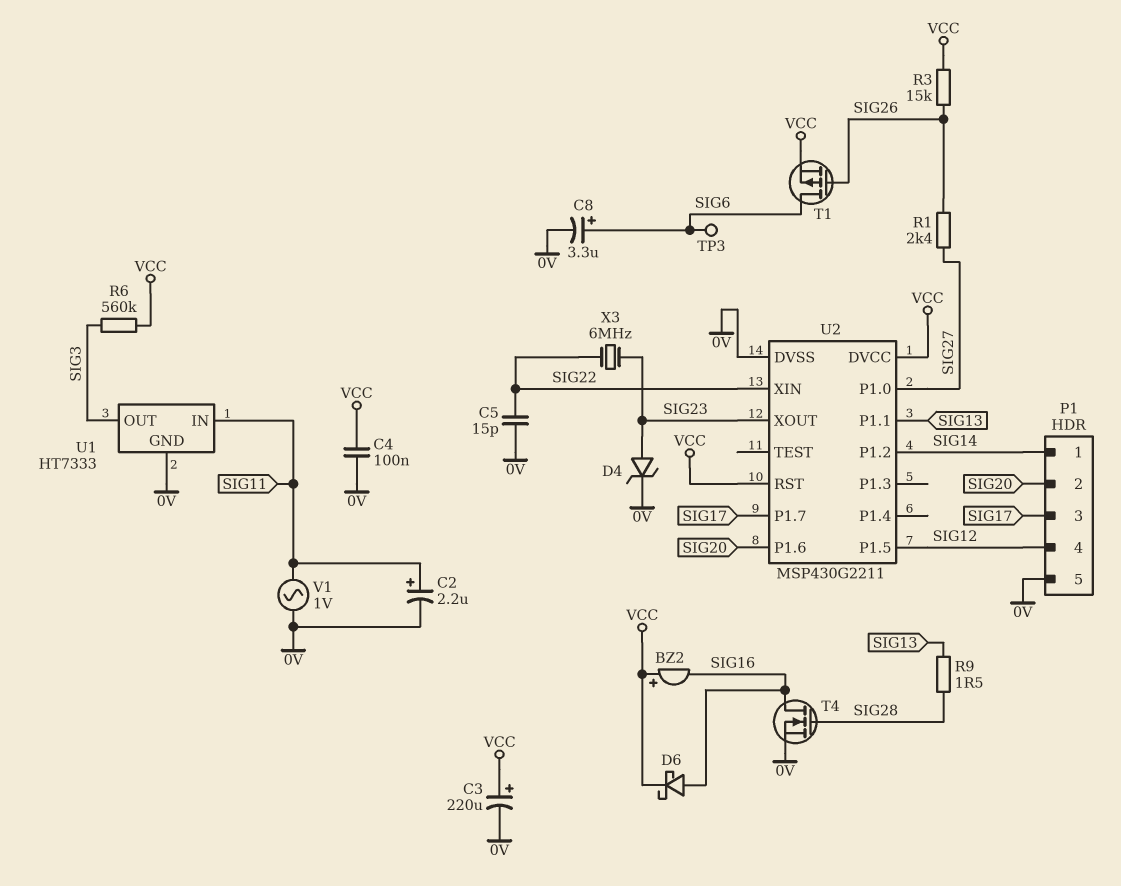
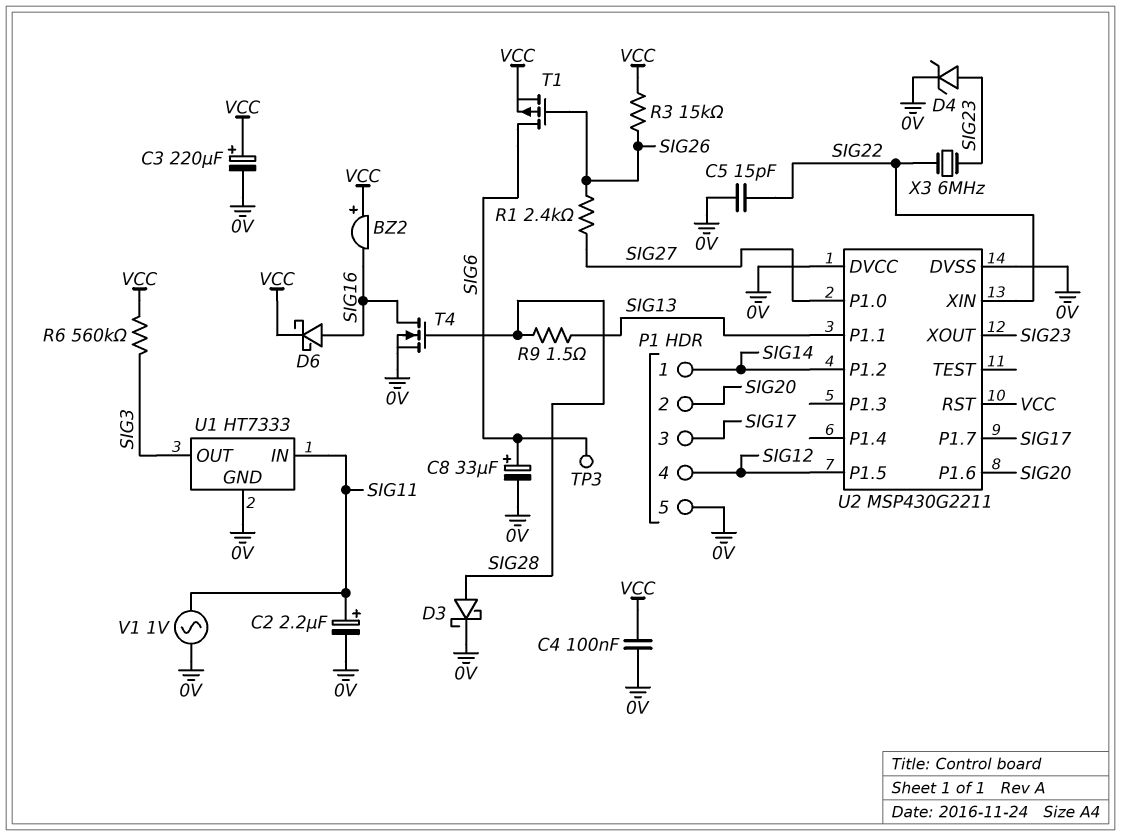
C8: 3.3uF (plus SIG6, minus 0V) -> 33uF (plus SIG6, minus 0V)
D3: none -> schottky (A SIG28, K 0V)
U2 pin DVCC: VCC -> 0V

